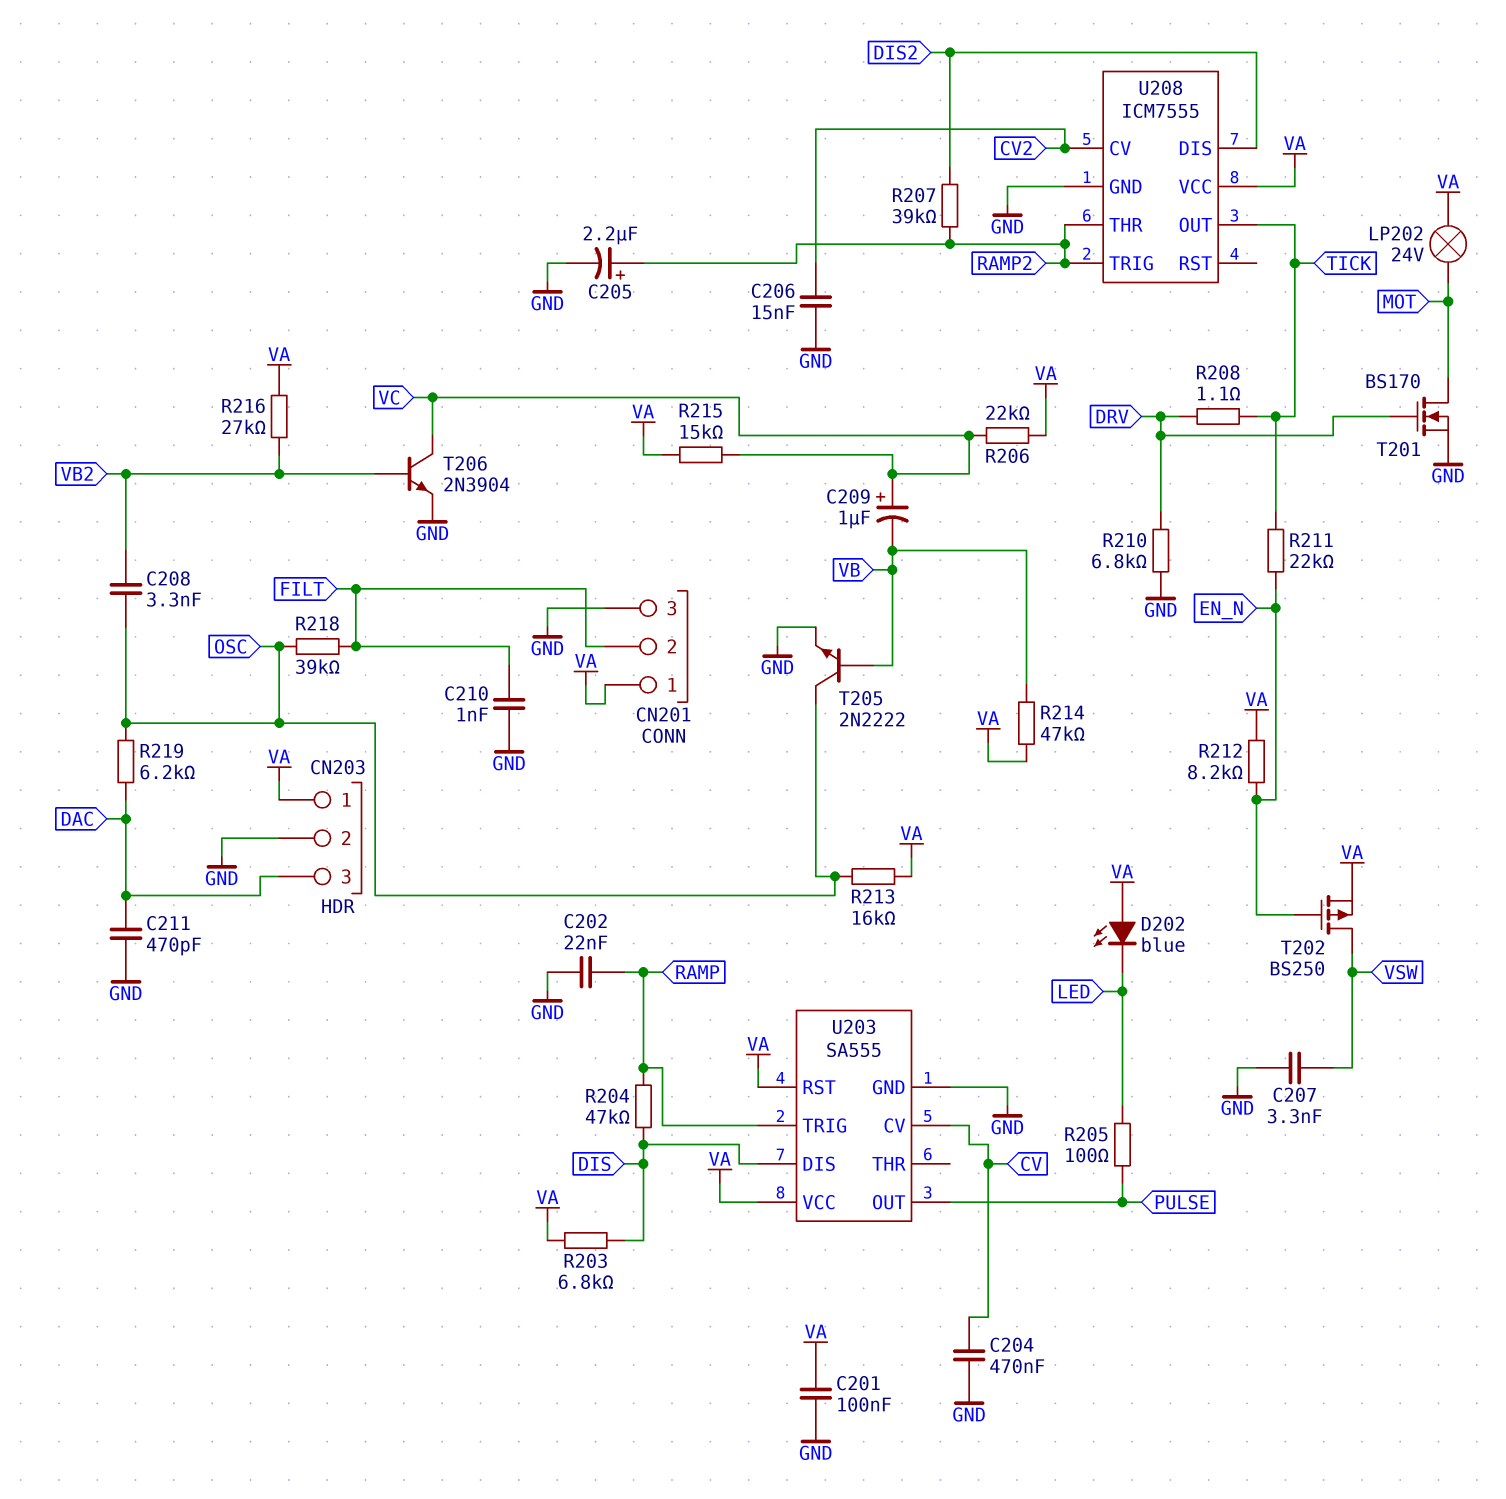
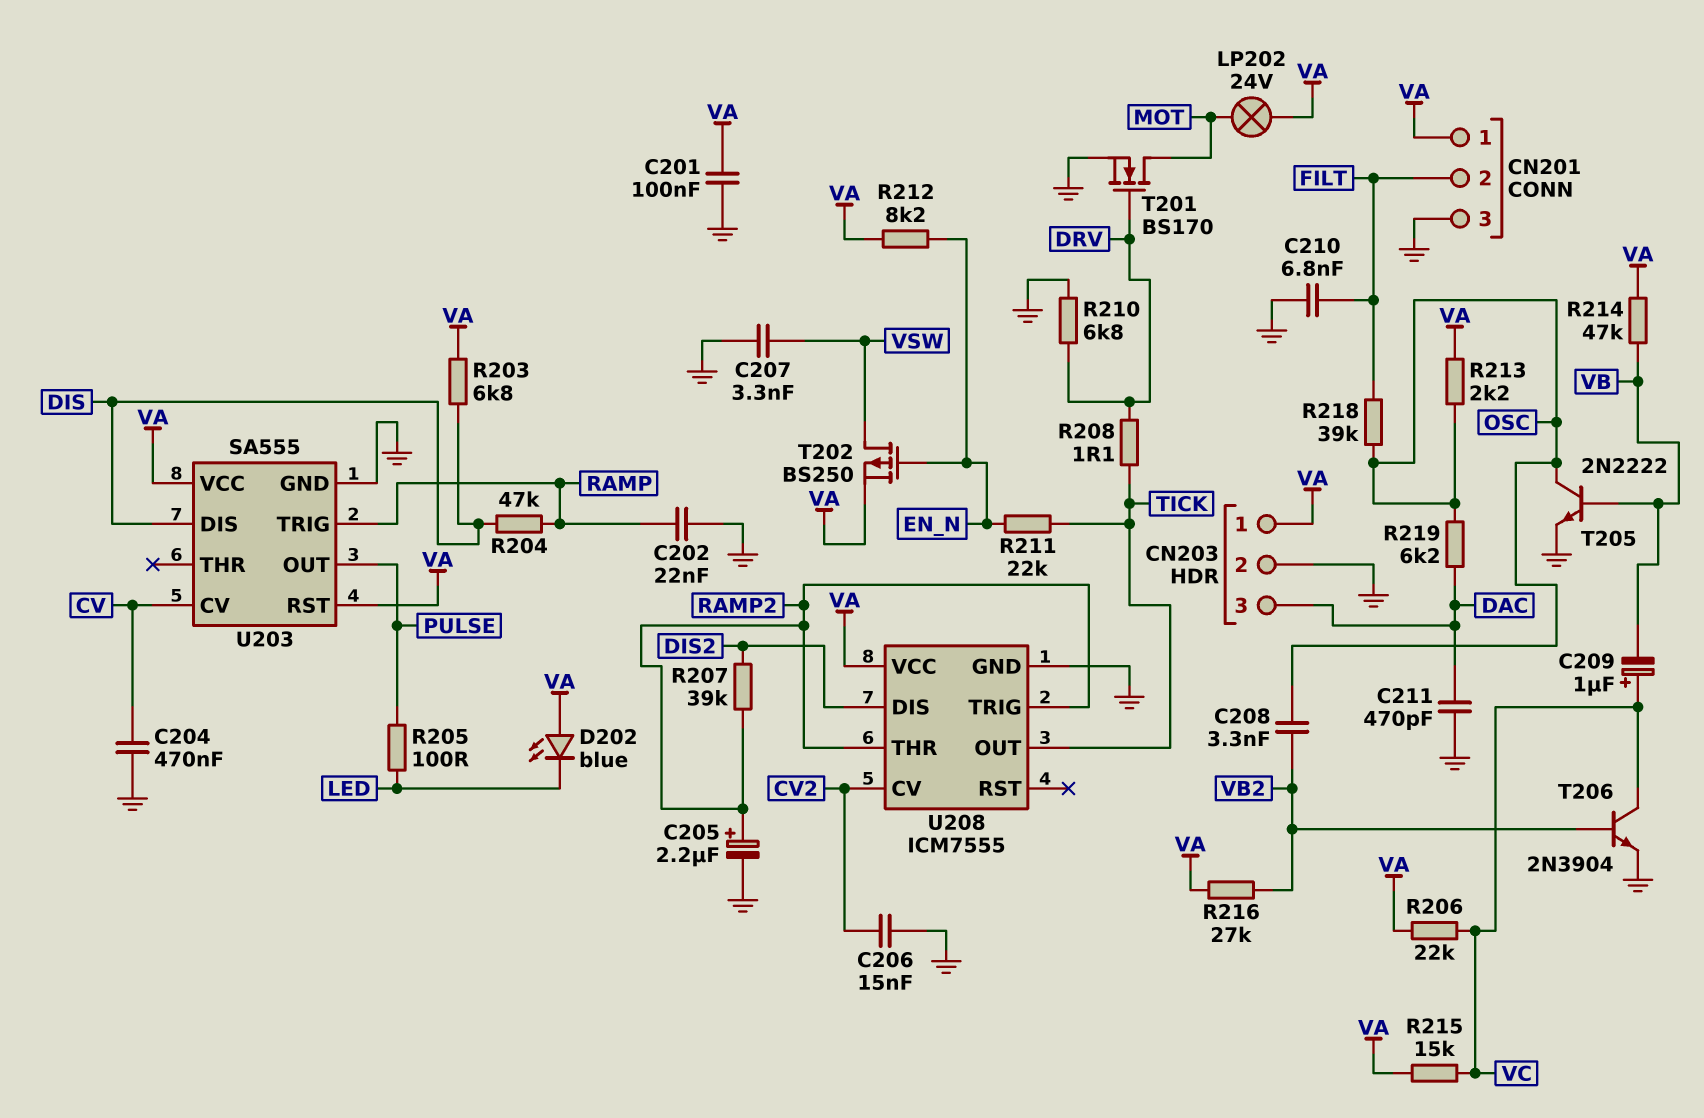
C210: 1nF (FILT, GND) -> 6.8nF (FILT, GND)
R213: 16k (OSC, VA) -> 2.2k (OSC, VA)

